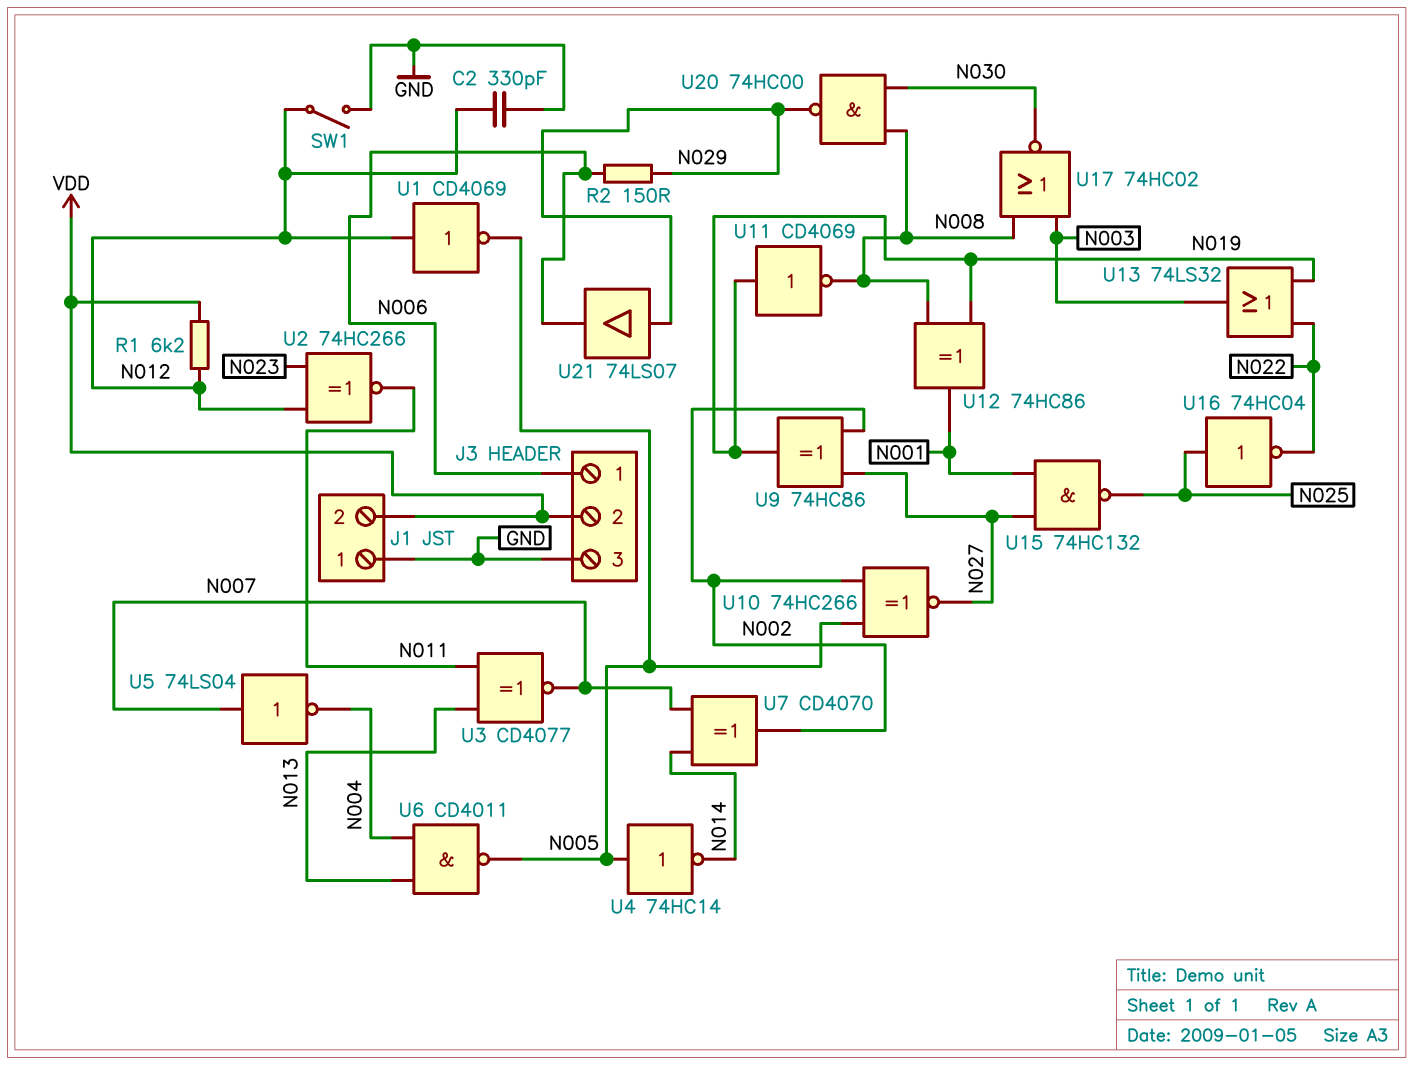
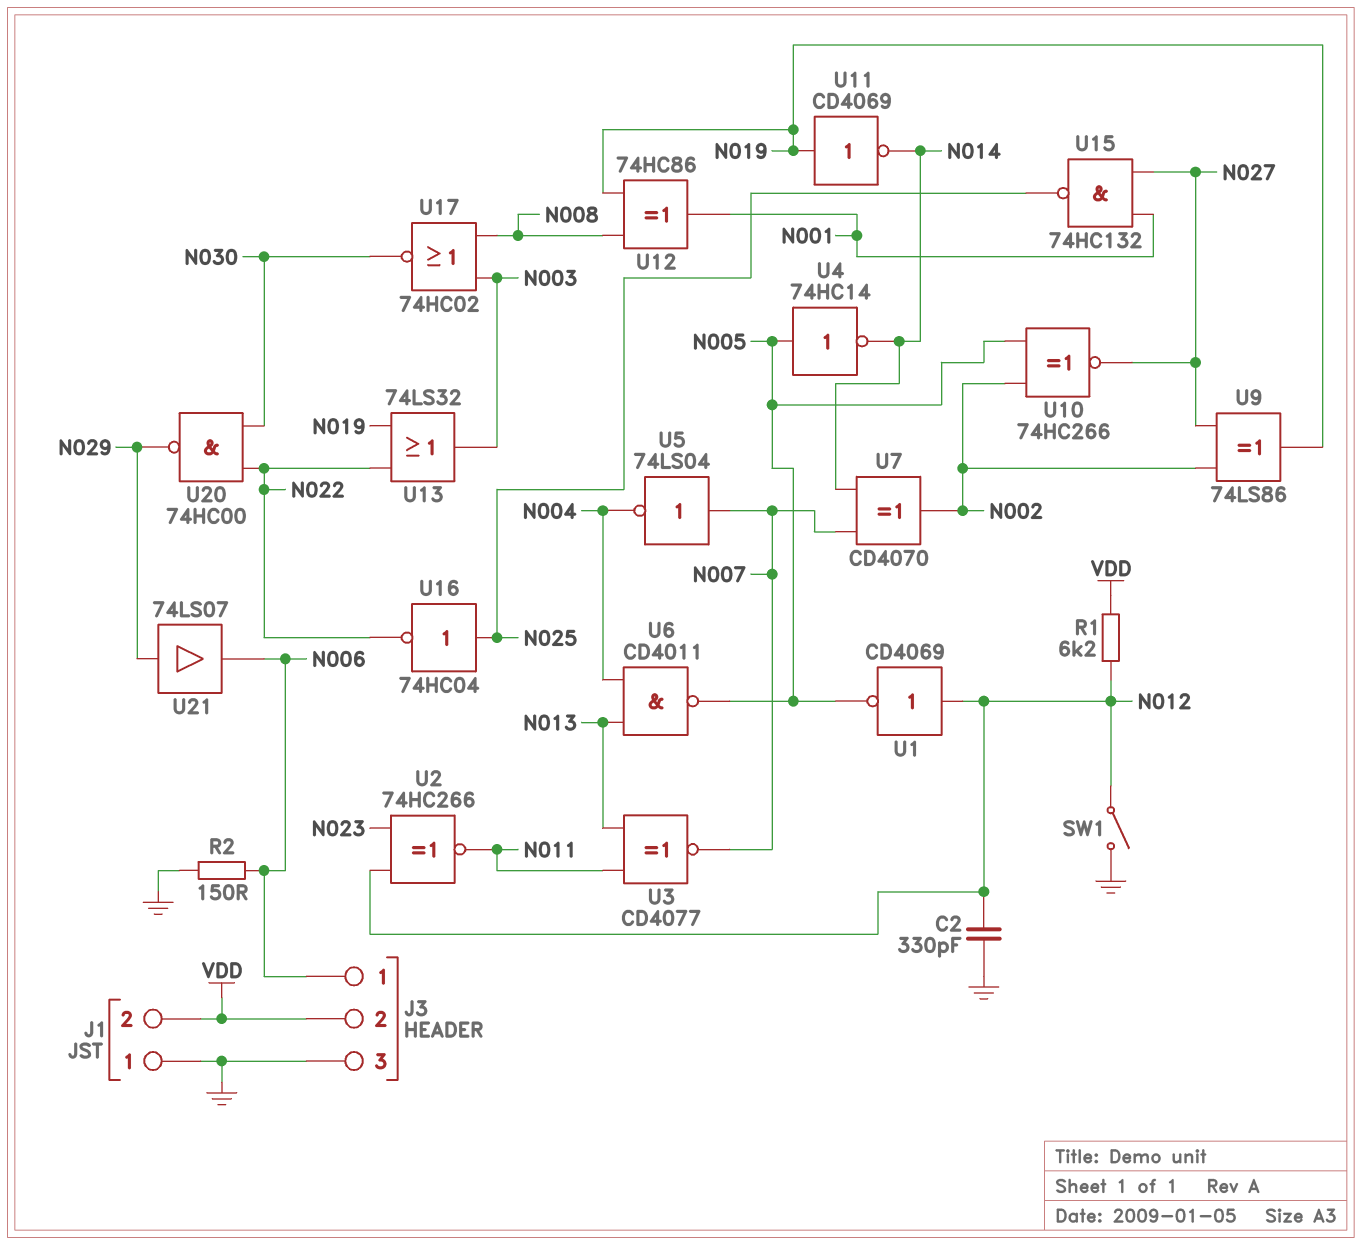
R2: 150 (N006, N029) -> 150 (GND, N006)
U9: XOR 74HC86 (in N002, in N027, out N019) -> XOR 74LS86 (in N002, in N027, out N019)
U11: NOT CD4069 (in N019, out N008) -> NOT CD4069 (in N019, out N014)
U20: NAND 74HC00 (in N008, in N030, out N029) -> NAND 74HC00 (in N022, in N030, out N029)

